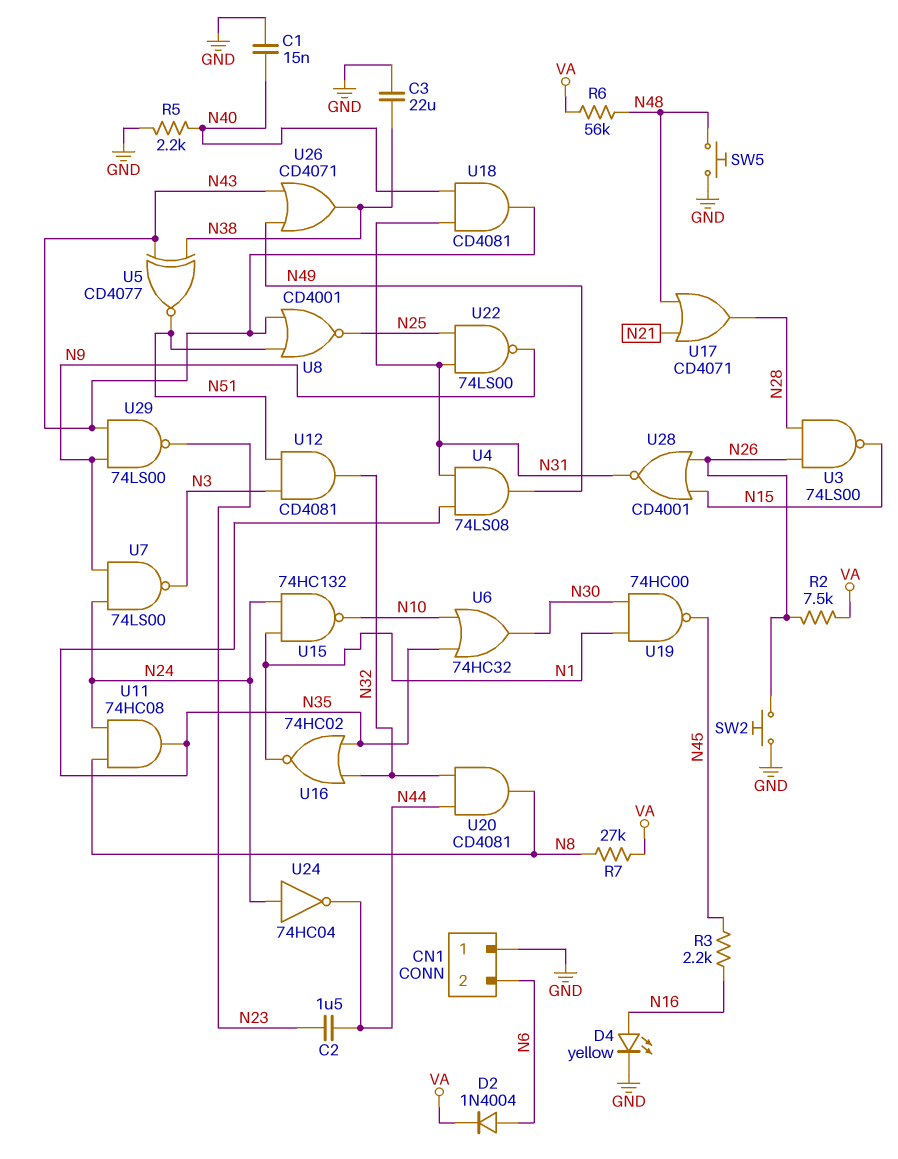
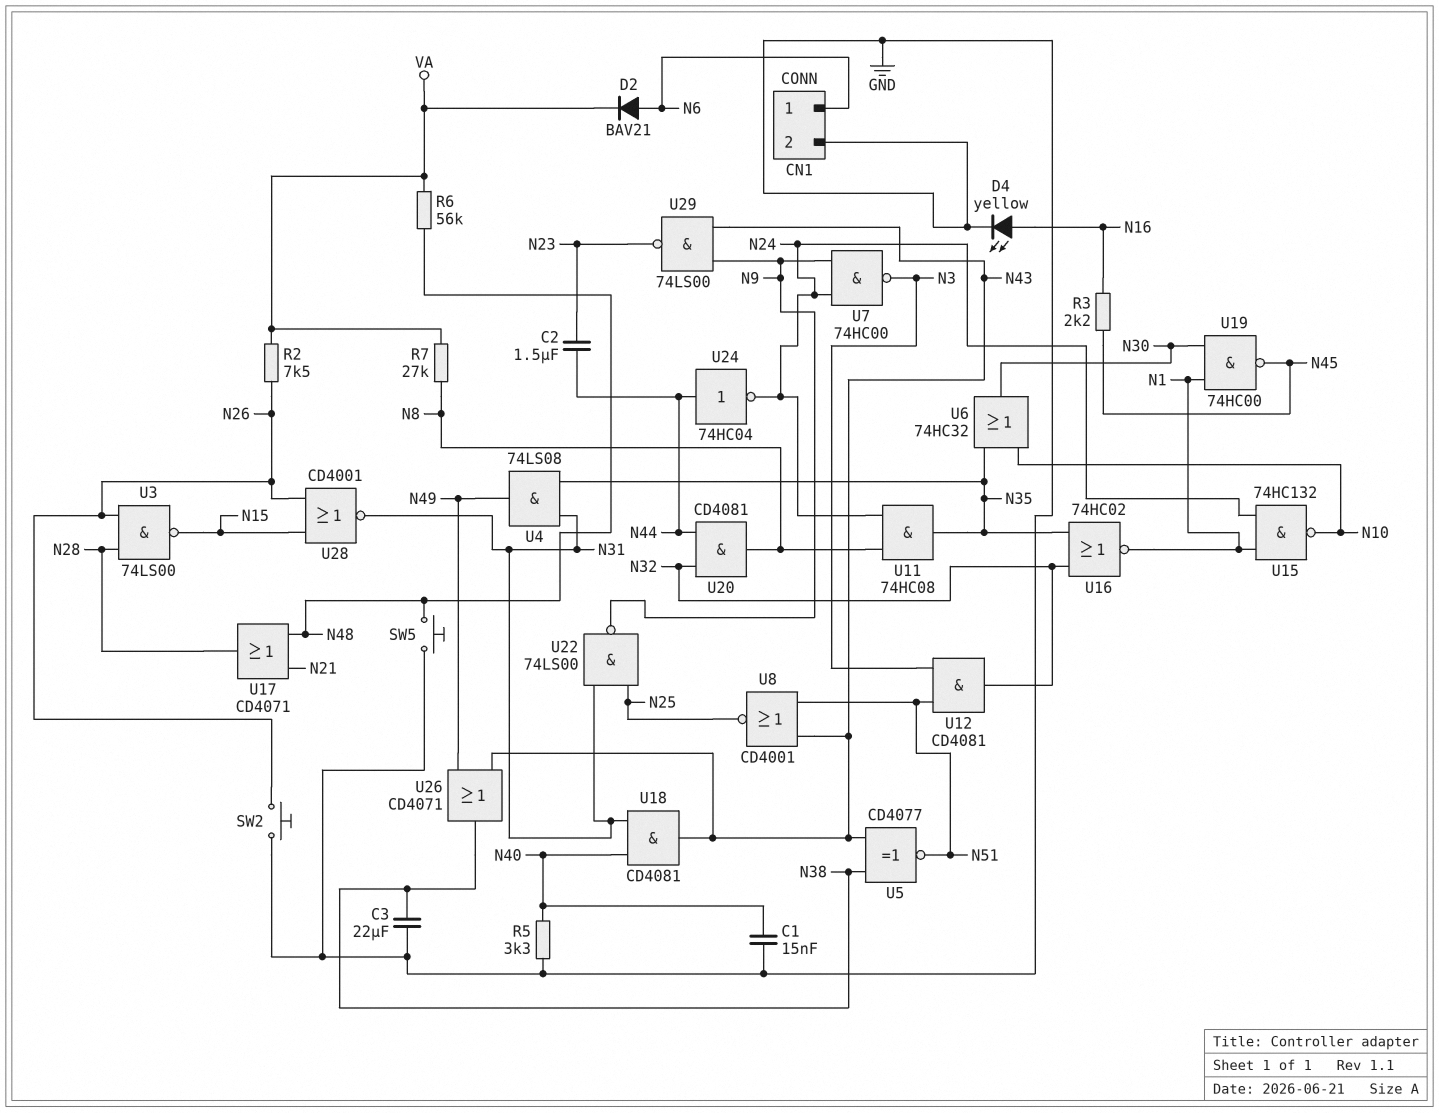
CN1 pin 1: GND -> N6
CN1 pin 2: N6 -> GND
D2: diode 1N4004 (A N6, K VA) -> diode BAV21 (A N6, K VA)
R5: 2.2k (GND, N40) -> 3.3k (GND, N40)
U7: NAND 74LS00 (in N9, in N24, out N3) -> NAND 74HC00 (in N9, in N24, out N3)
U24: NOT 74HC04 (in N24, out N44) -> NOT 74HC04 (in N44, out N24)

